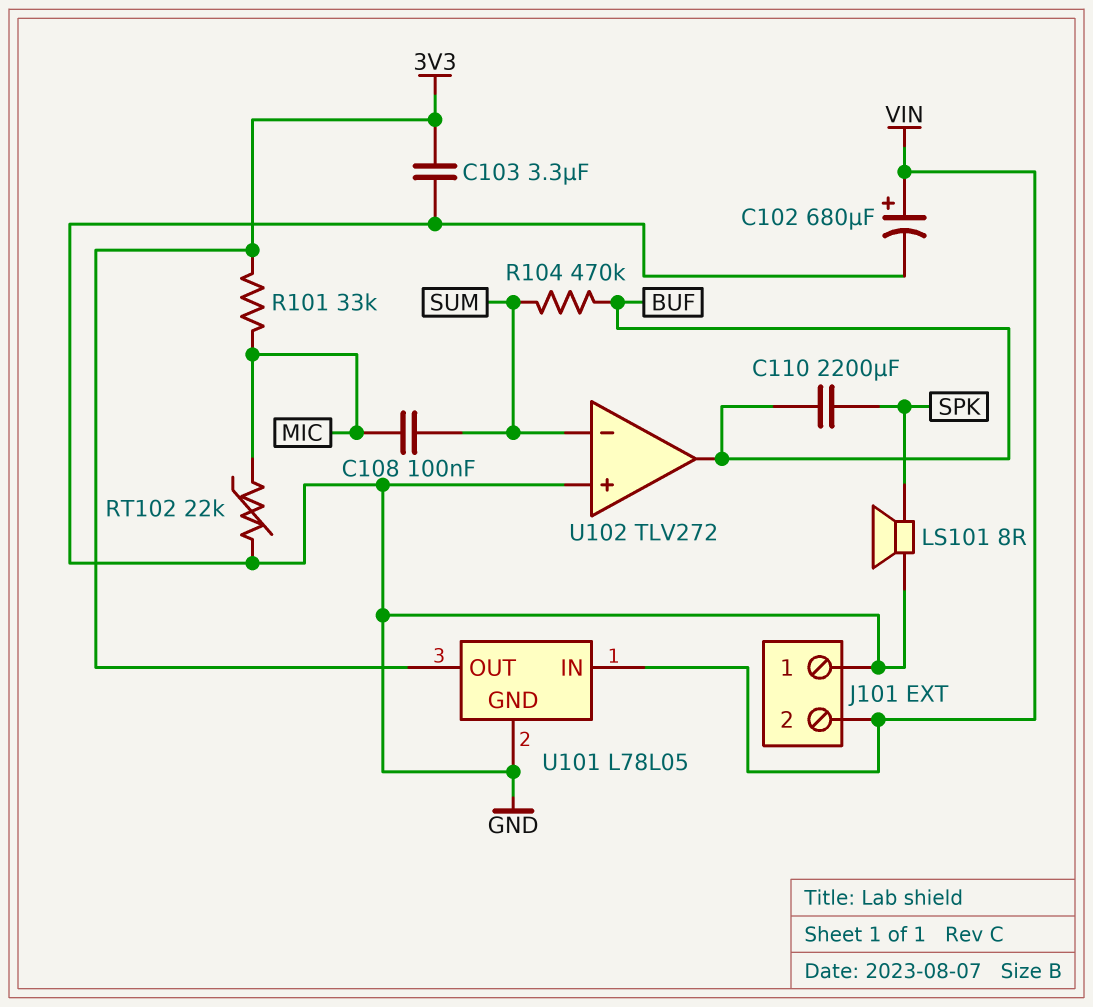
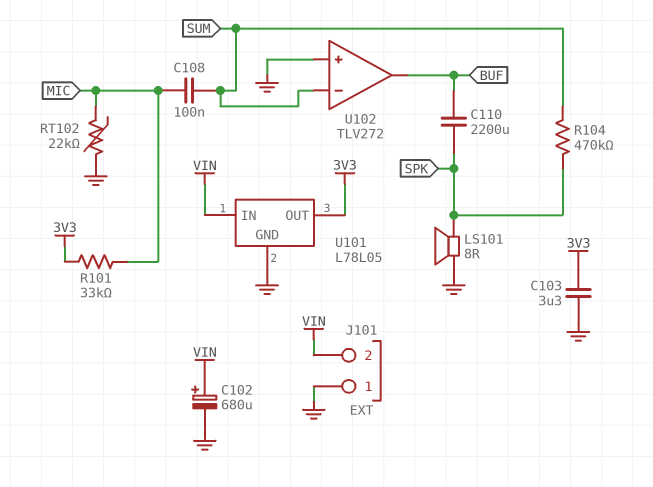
R104: 470k (BUF, SUM) -> 470k (SPK, SUM)

